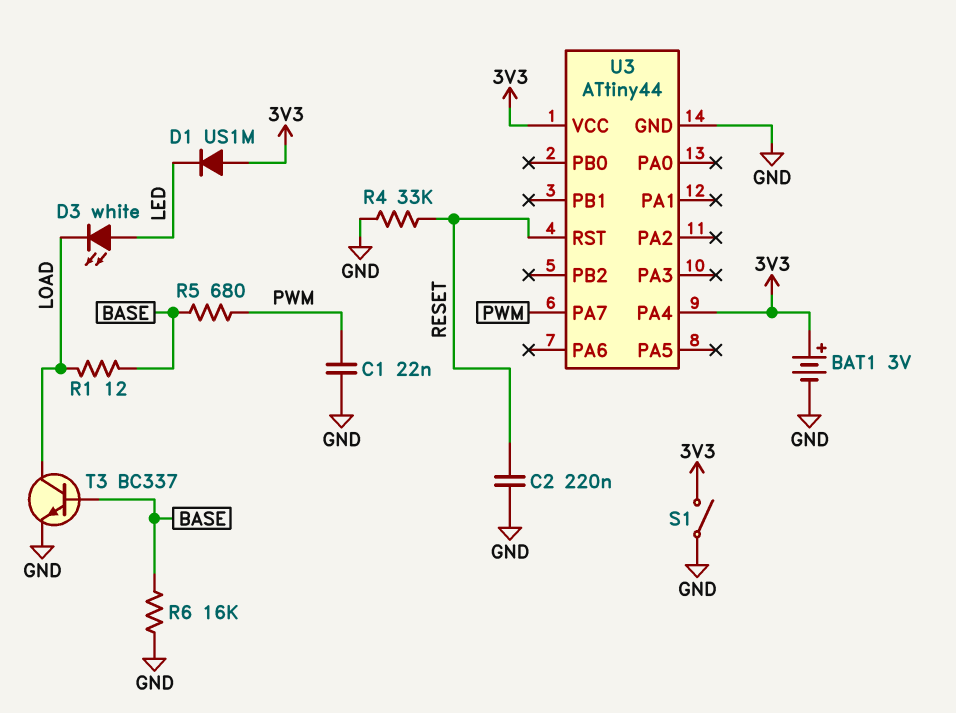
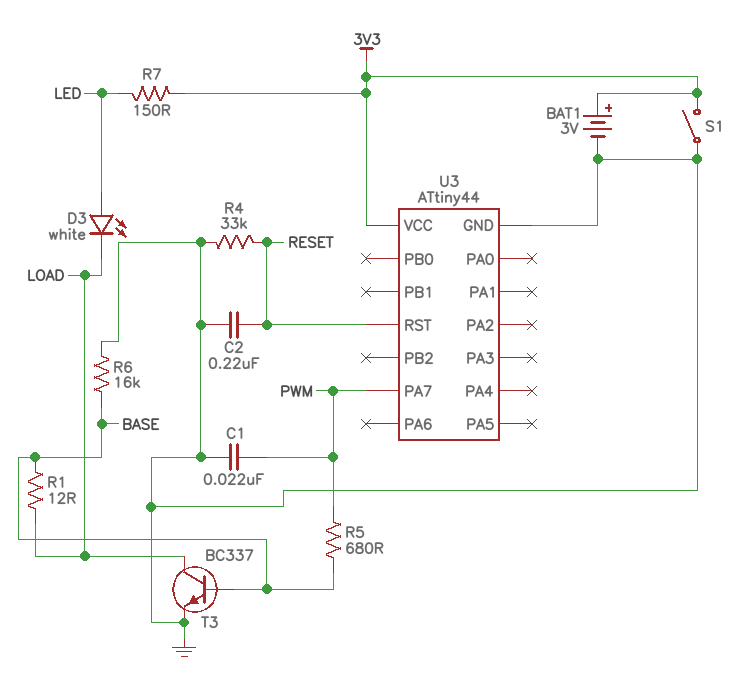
D1: diode US1M (A 3V3, K LED) -> none
R7: none -> 150 (3V3, LED)
U3 pin PA4: 3V3 -> none

